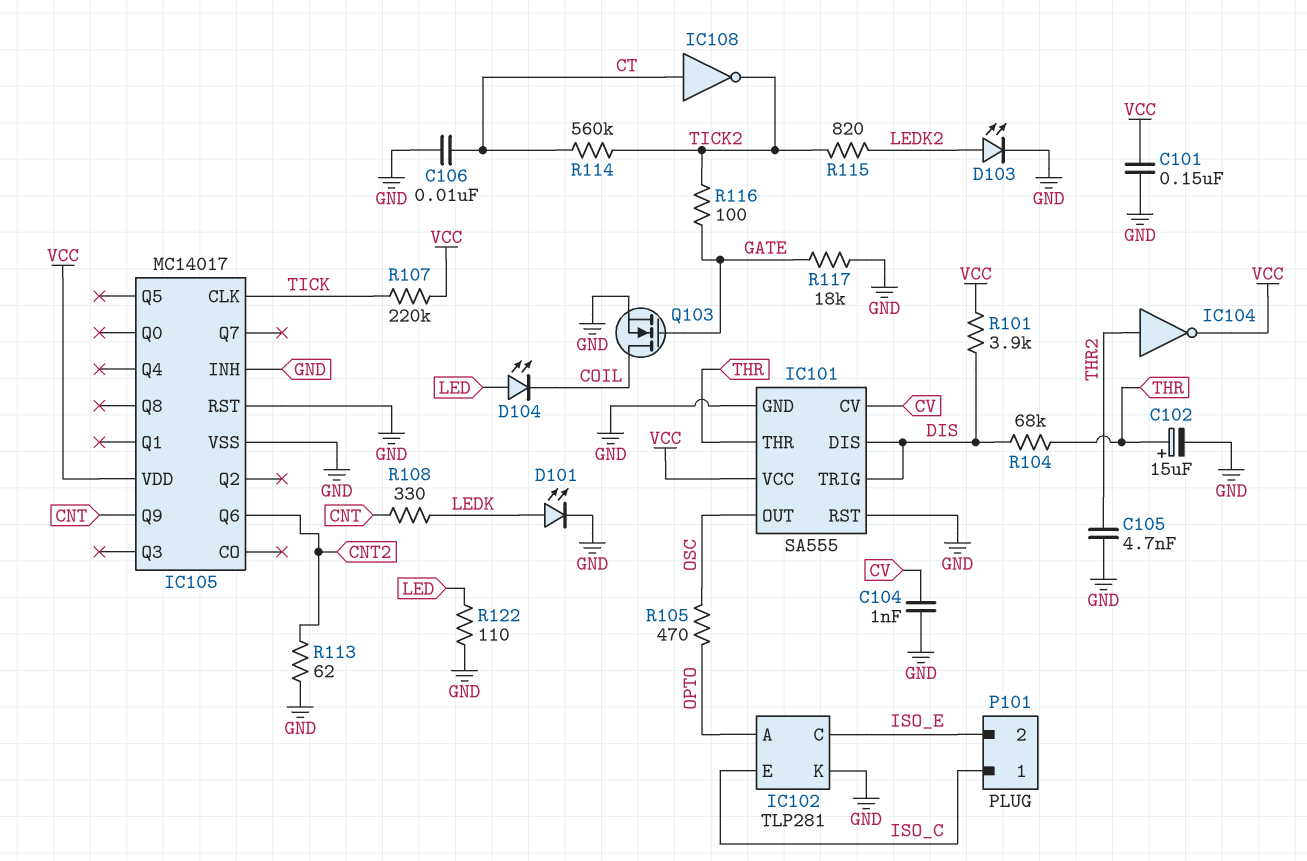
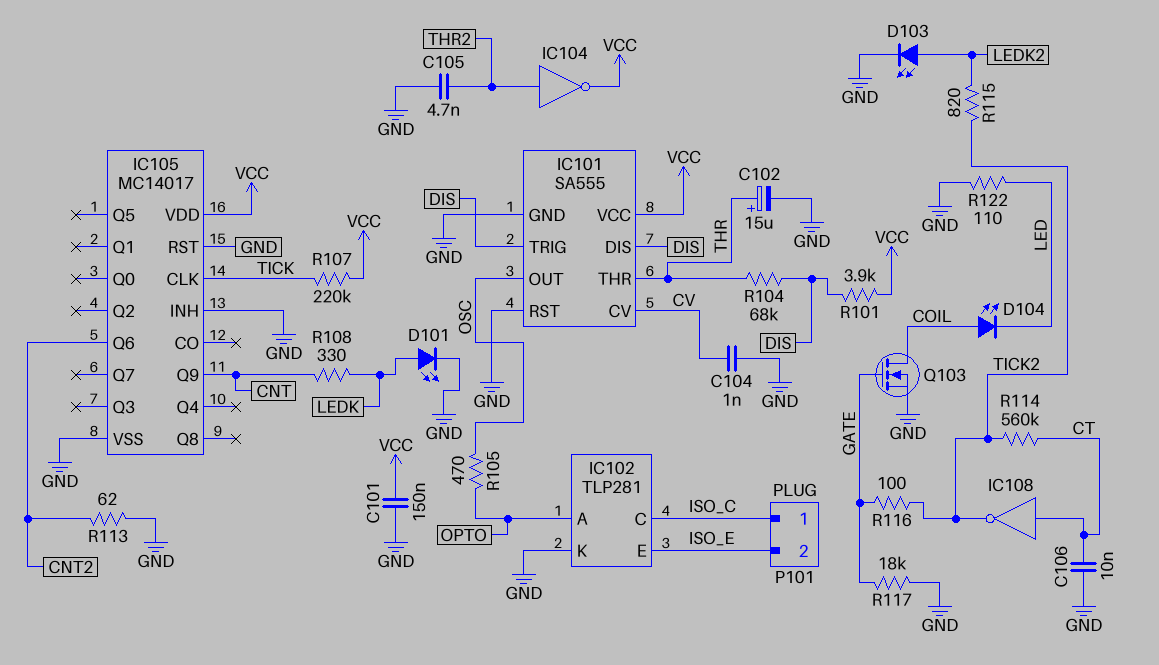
D104: LED (A LED, K COIL) -> LED (A COIL, K LED)
IC102 pin C: ISO_E -> ISO_C
IC102 pin E: ISO_C -> ISO_E

